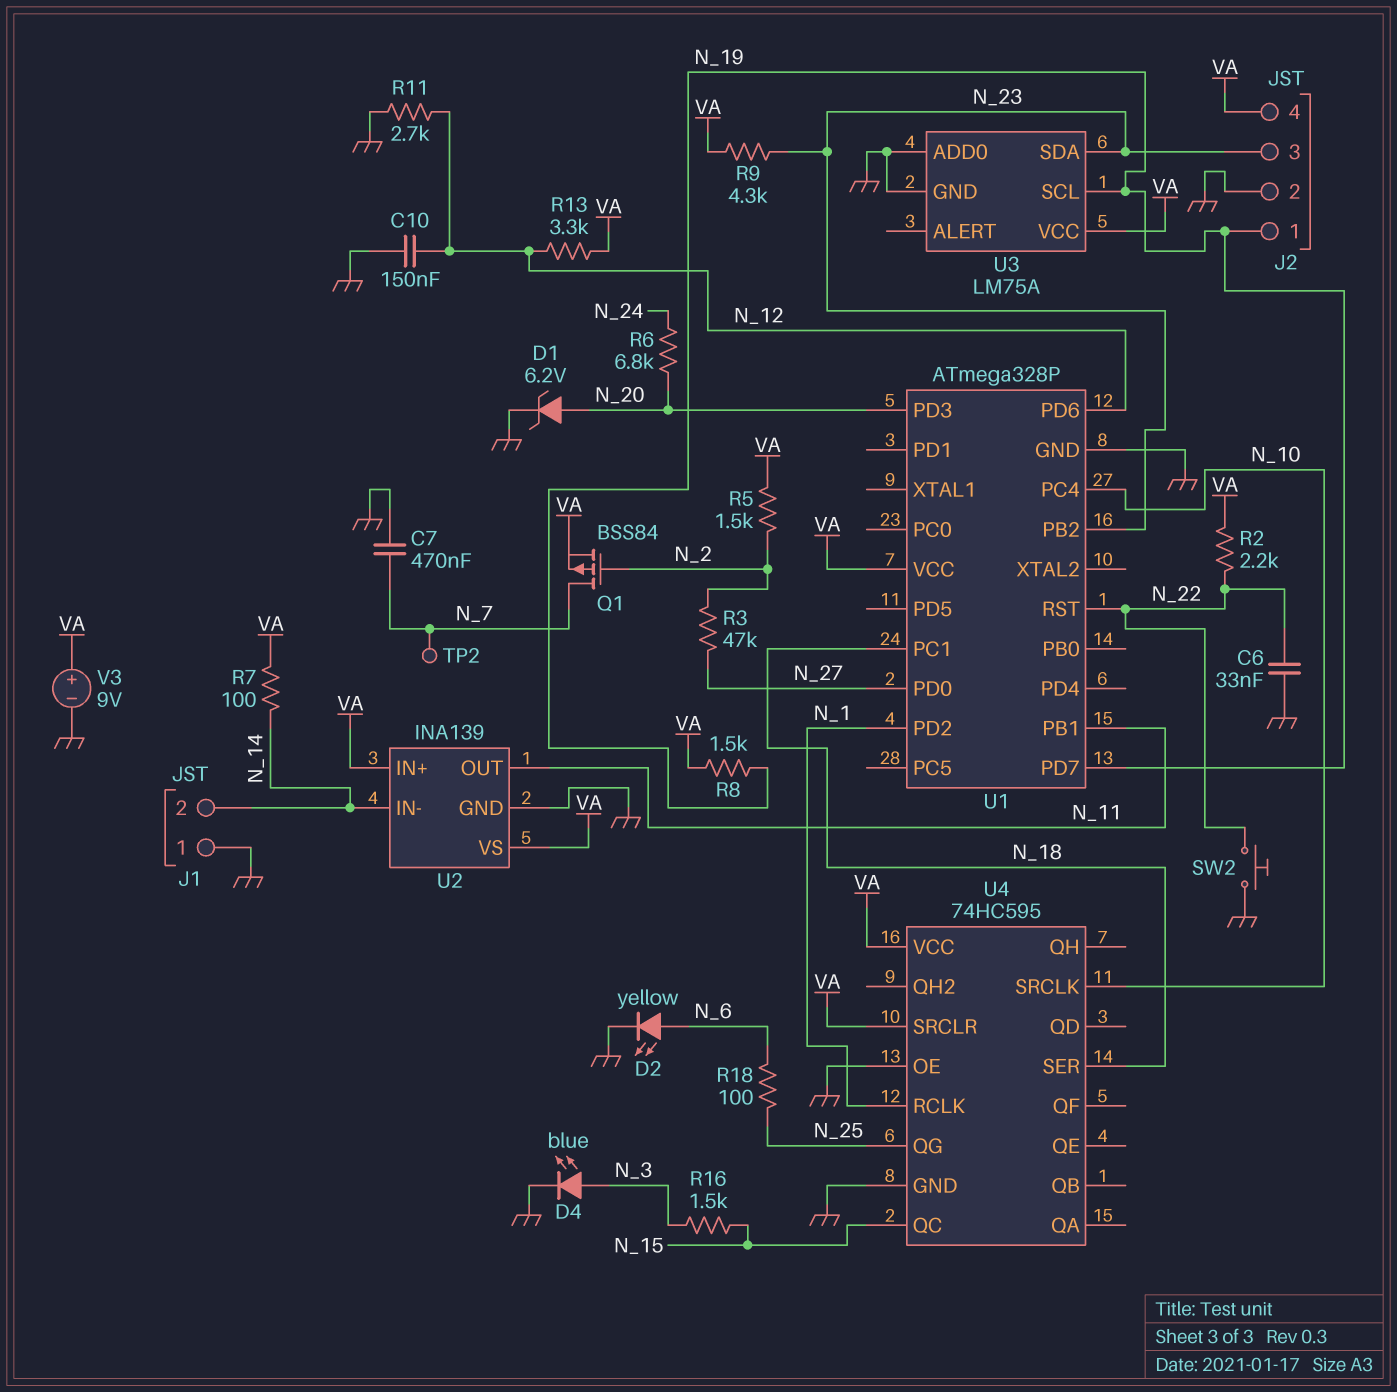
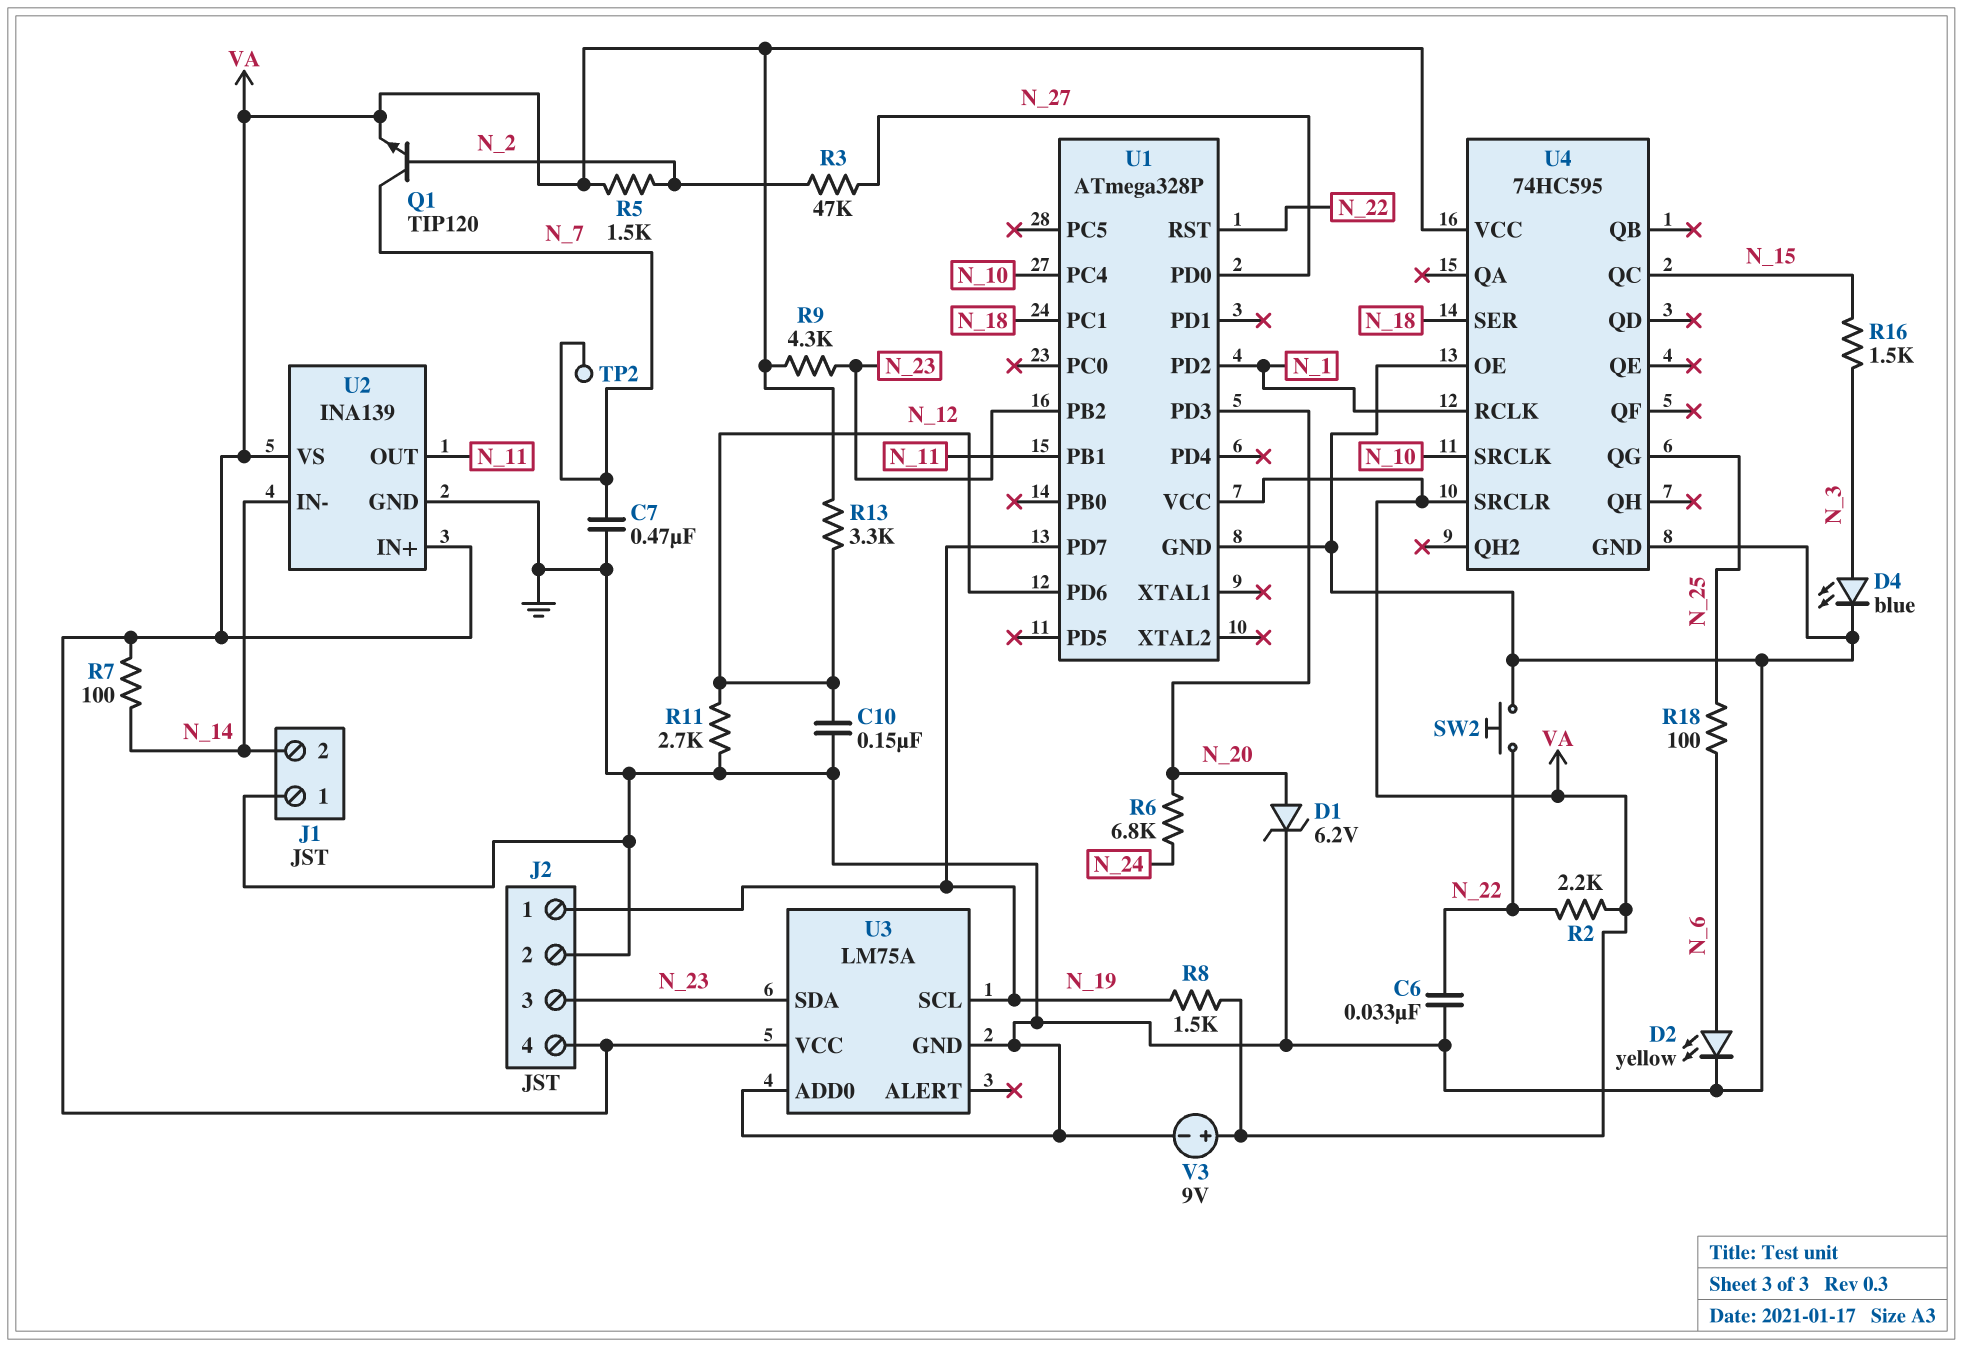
Q1: PMOS BSS84 (G N_2, D N_7, S VA) -> NPN TIP120 (B N_2, C N_7, E VA)

